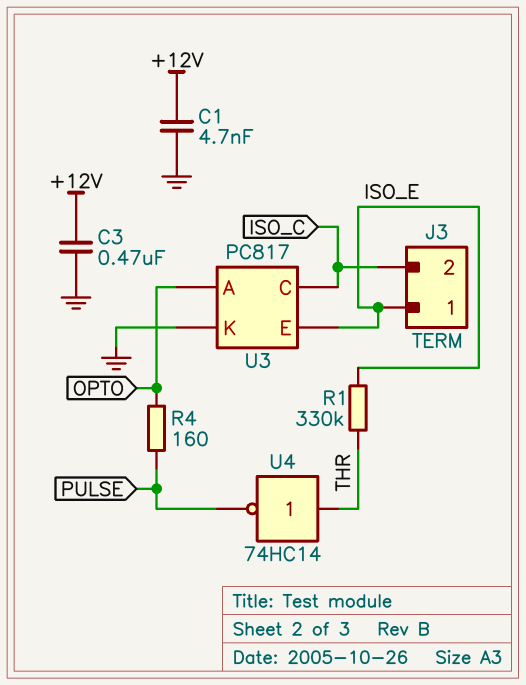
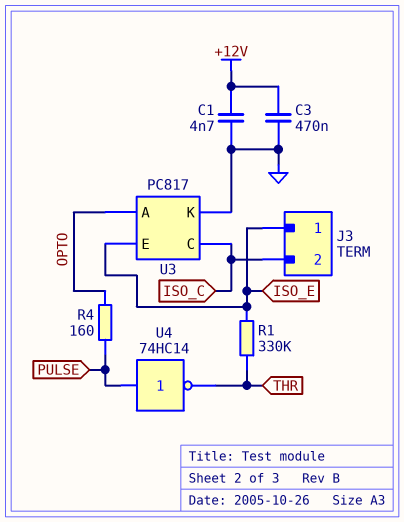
U4: NOT 74HC14 (in THR, out PULSE) -> NOT 74HC14 (in PULSE, out THR)

